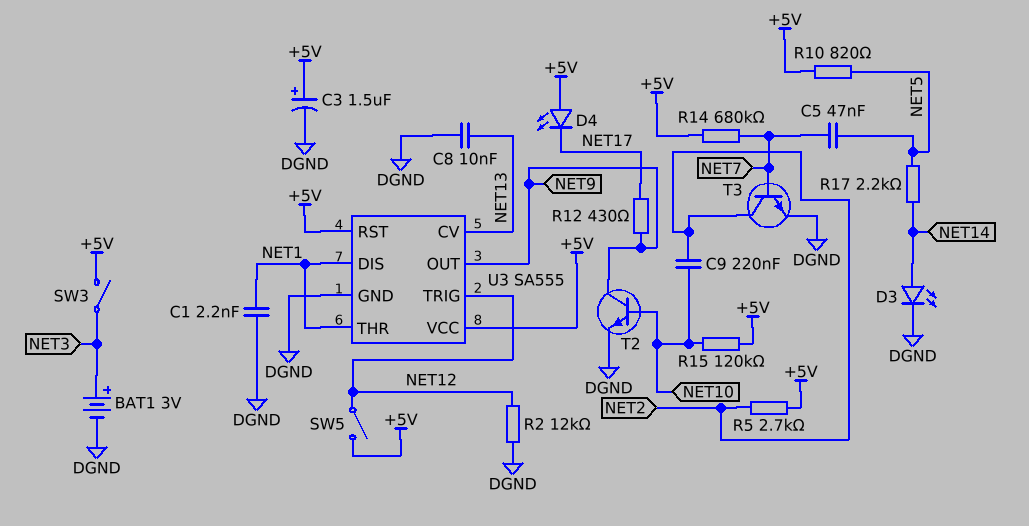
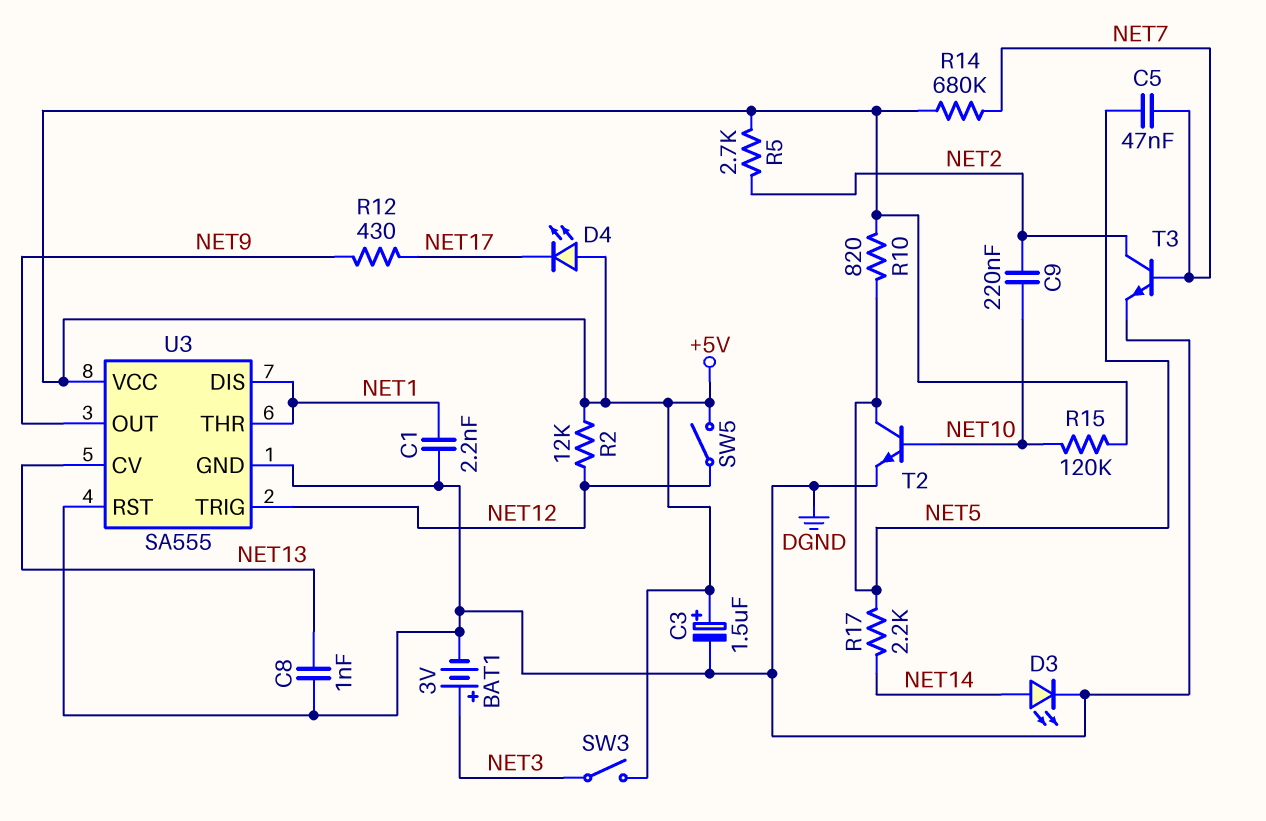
C8: 10nF (DGND, NET13) -> 1nF (DGND, NET13)
R2: 12k (DGND, NET12) -> 12k (+5V, NET12)
T2: NPN (B NET10, C NET9, E DGND) -> NPN (B NET10, C NET5, E DGND)
U3 pin RST: +5V -> DGND

